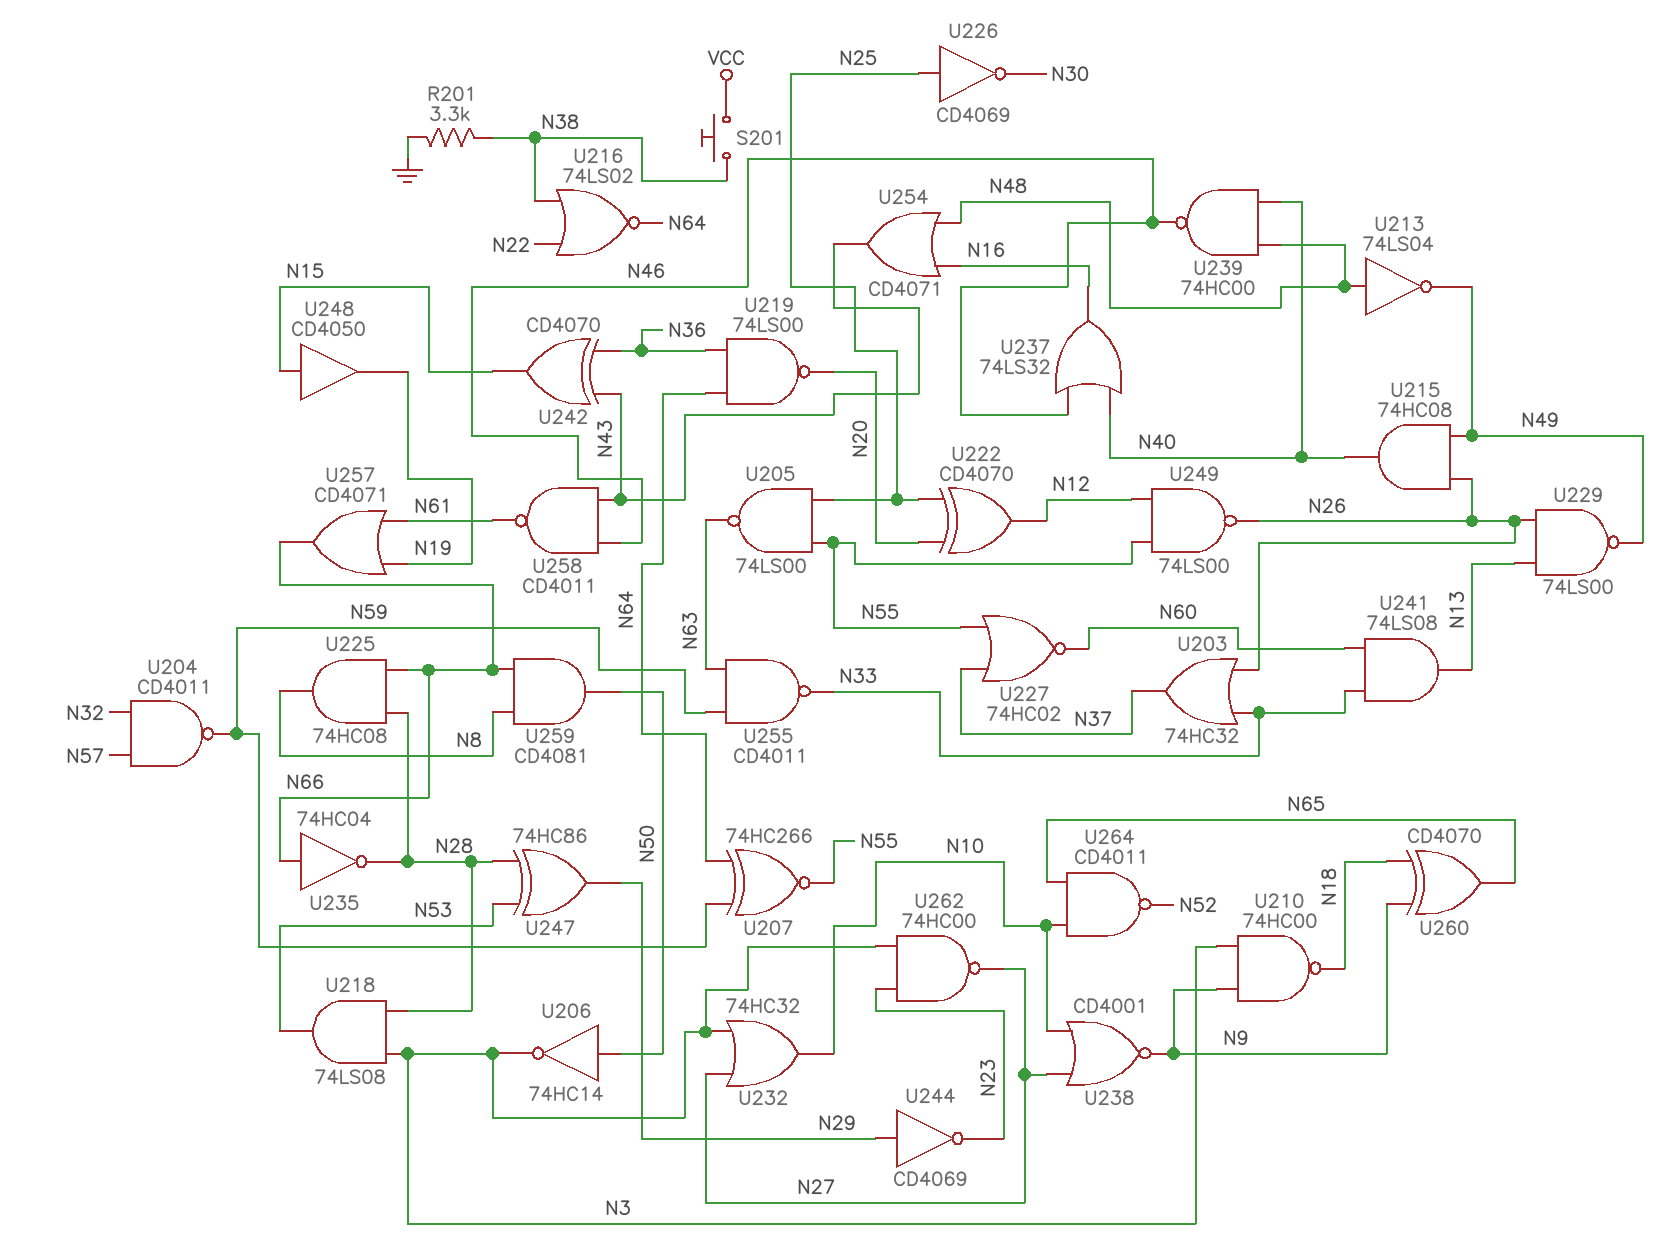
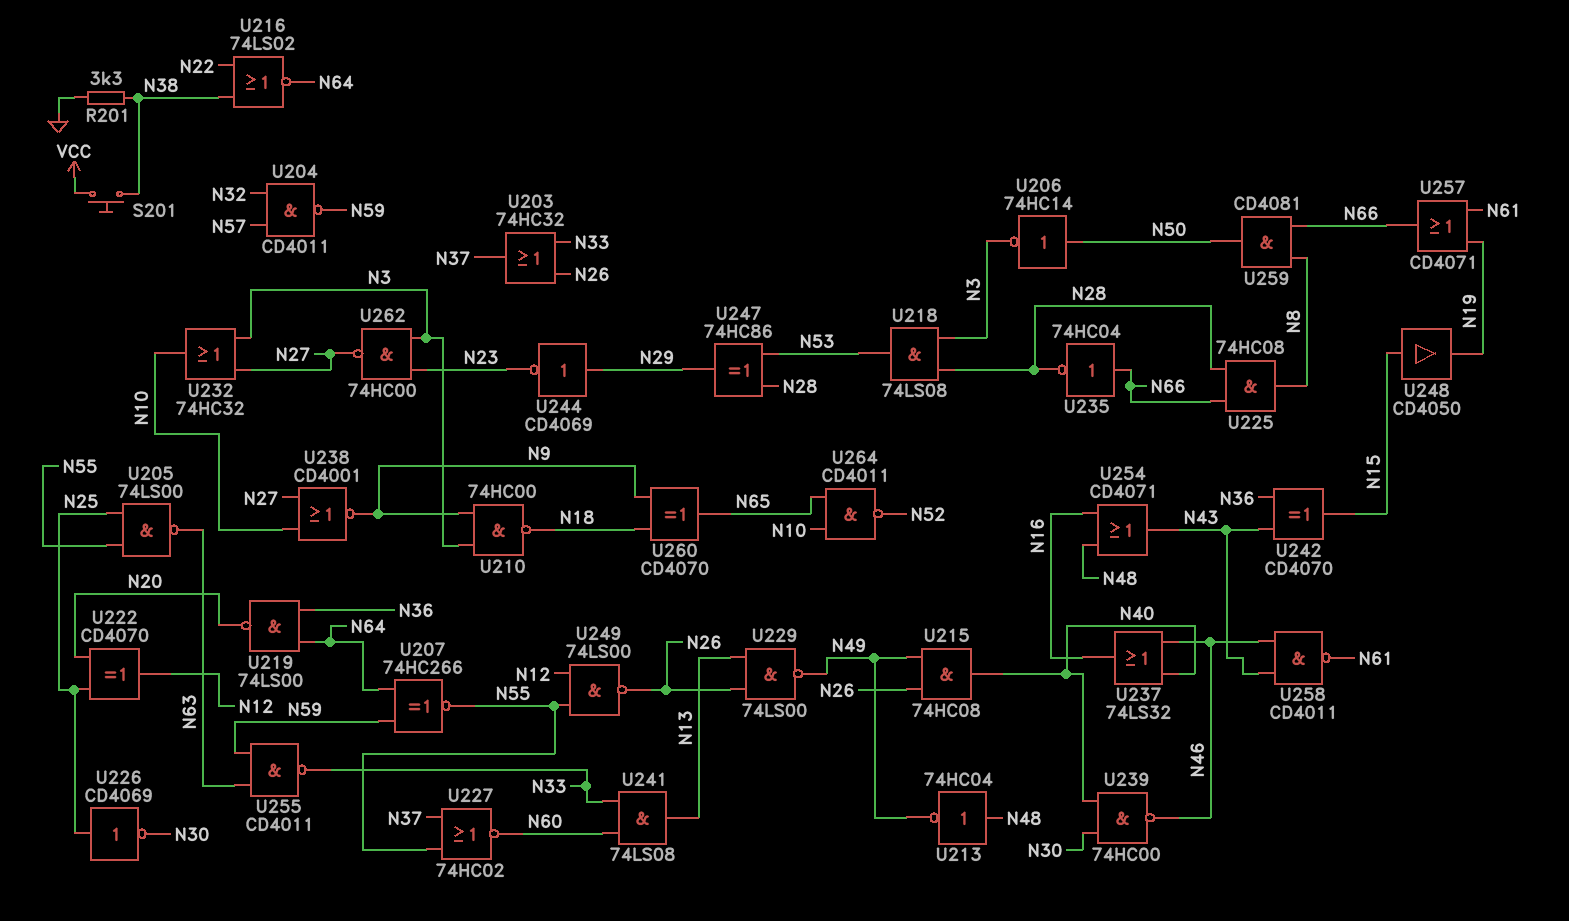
U213: NOT 74LS04 (in N48, out N49) -> NOT 74HC04 (in N48, out N49)
U239: NAND 74HC00 (in N40, in N48, out N46) -> NAND 74HC00 (in N30, in N40, out N46)

